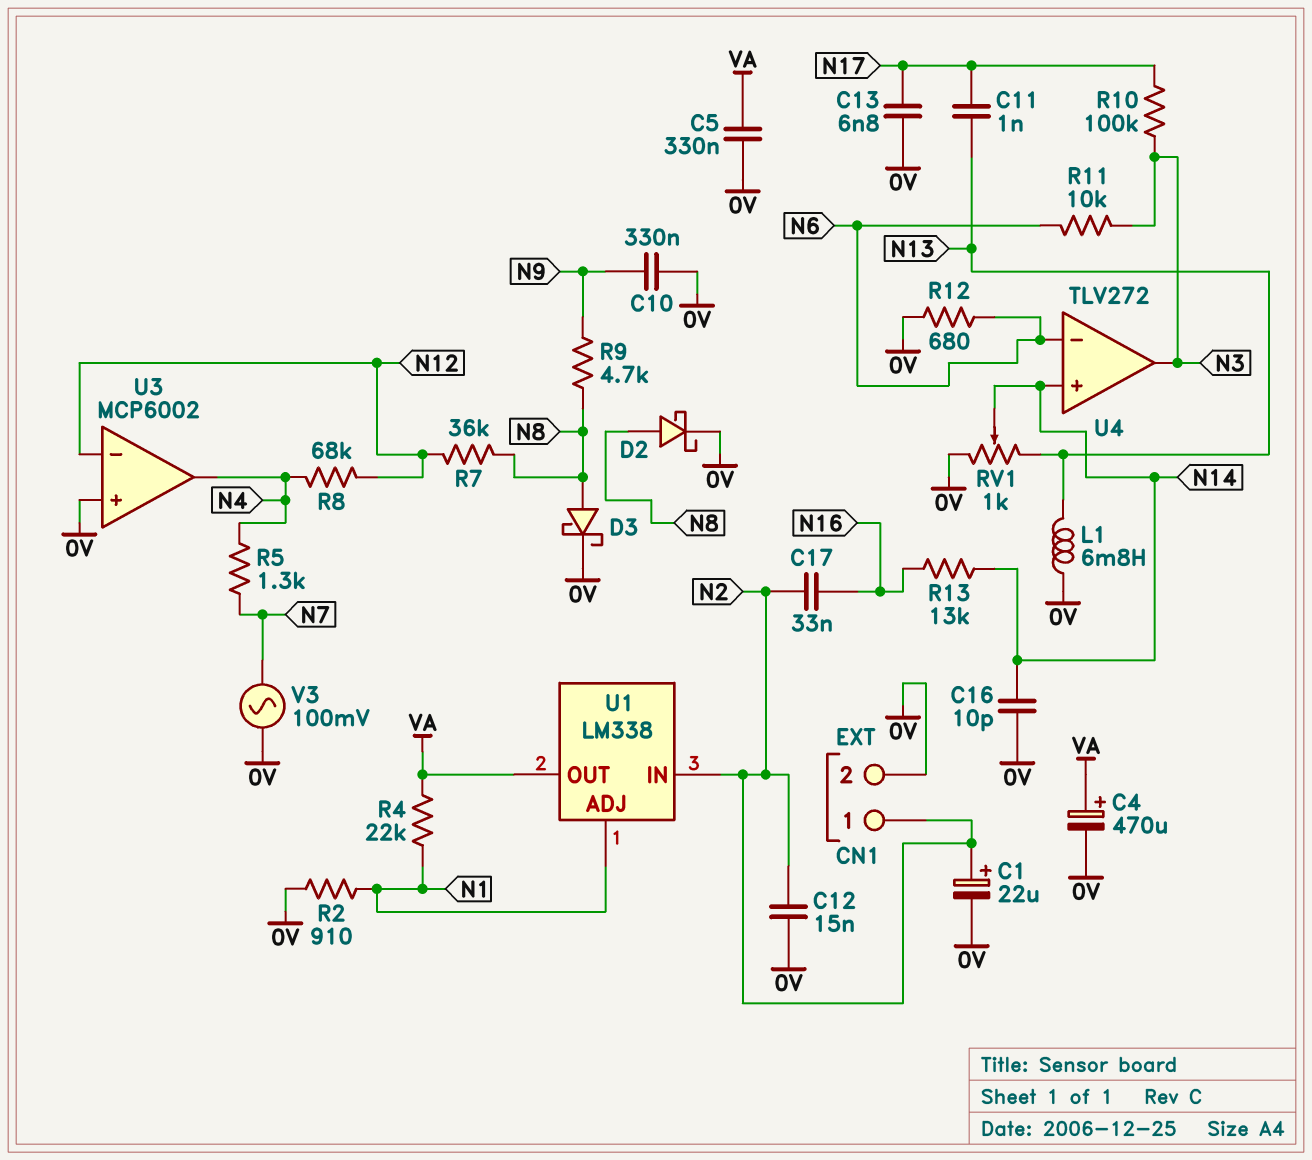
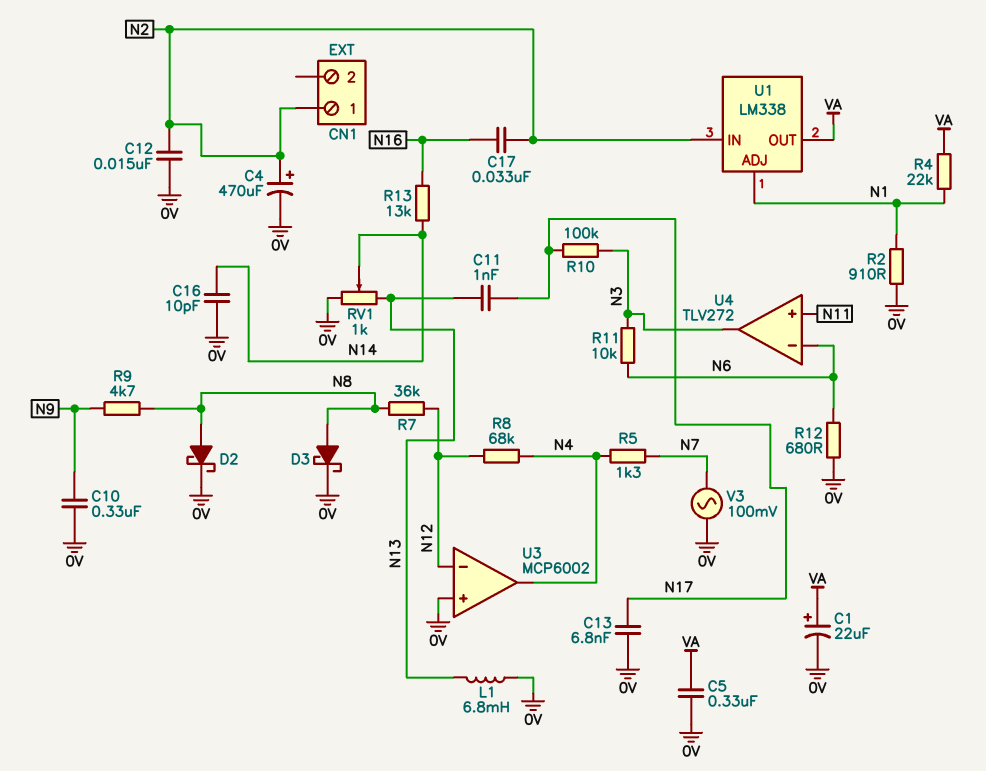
C1: 22uF (plus N2, minus 0V) -> 22uF (plus VA, minus 0V)
C4: 470uF (plus VA, minus 0V) -> 470uF (plus N2, minus 0V)
CN1 pin 2: 0V -> none
U4 pin in+: N14 -> N11

